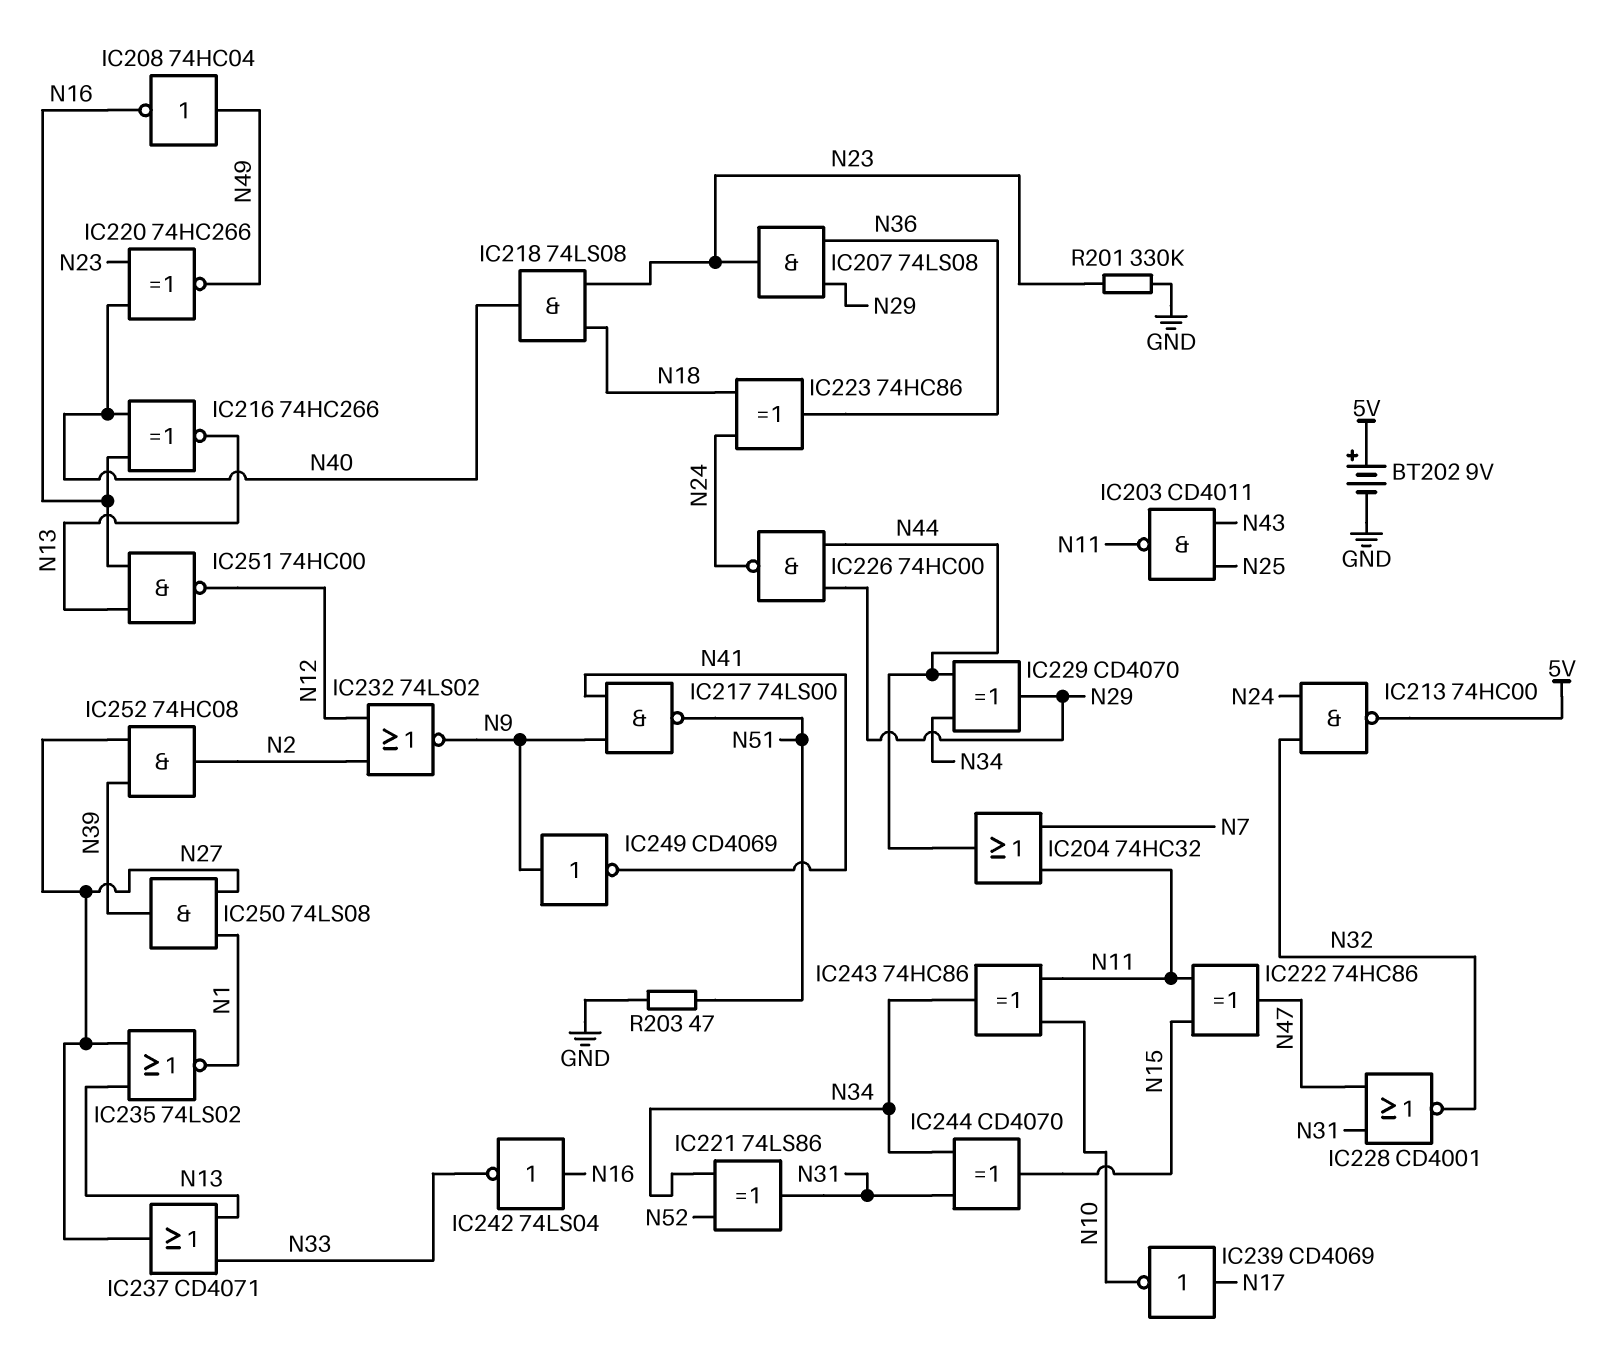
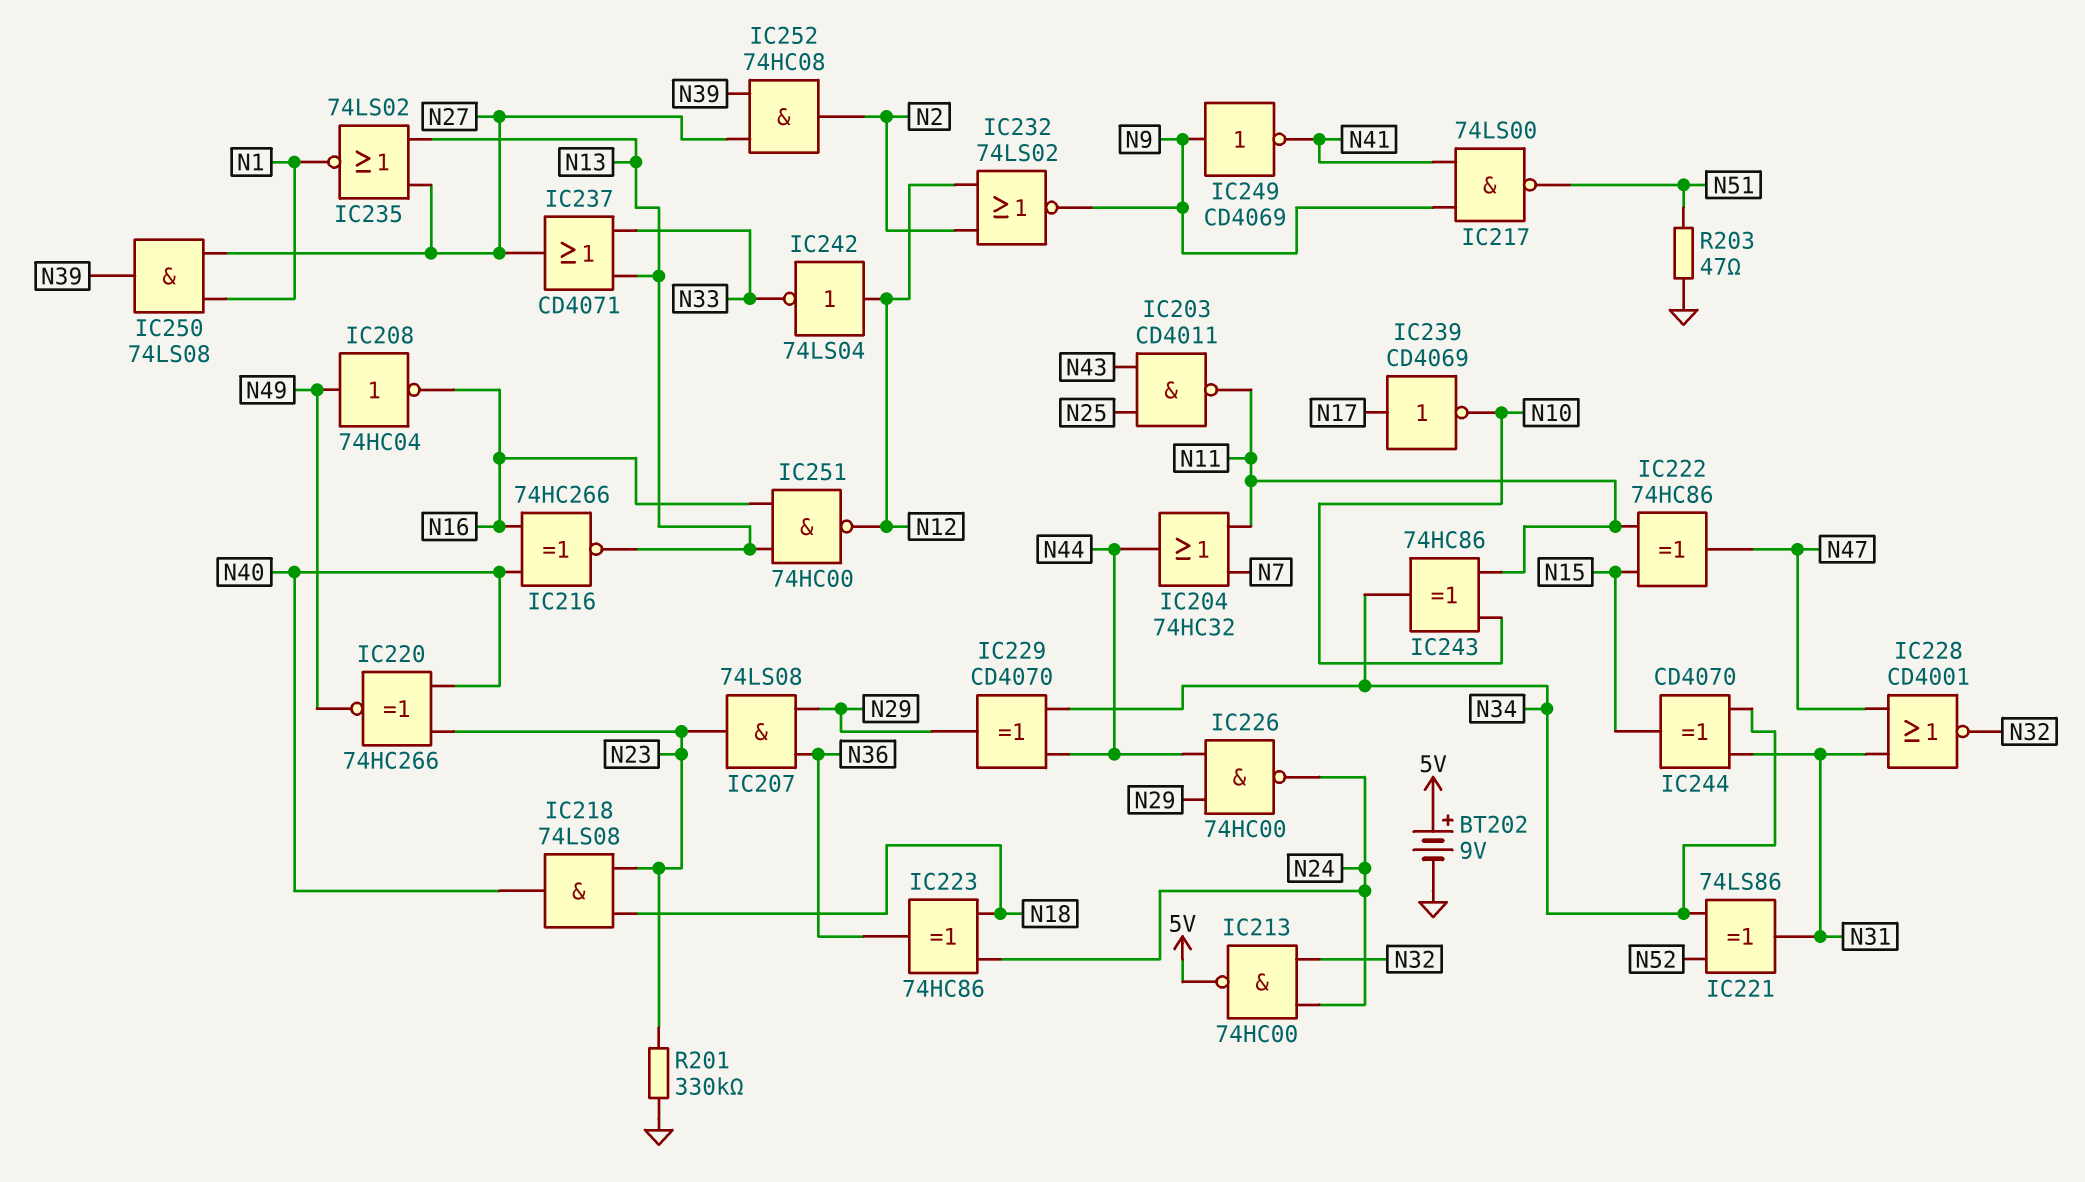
IC242: NOT 74LS04 (in N16, out N33) -> NOT 74LS04 (in N12, out N33)

